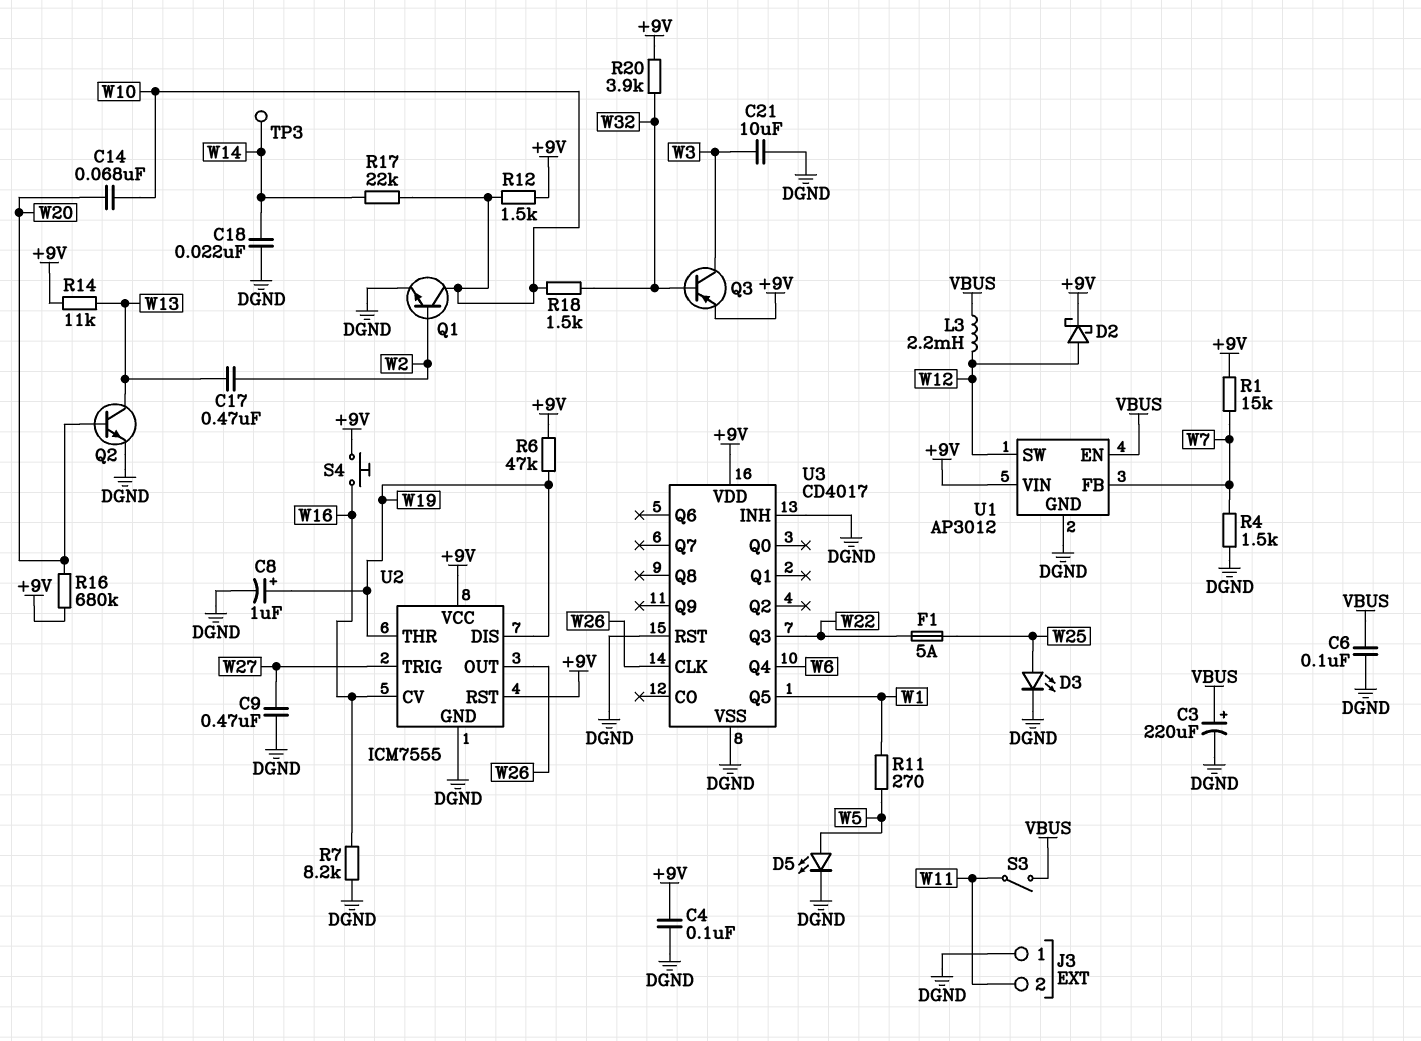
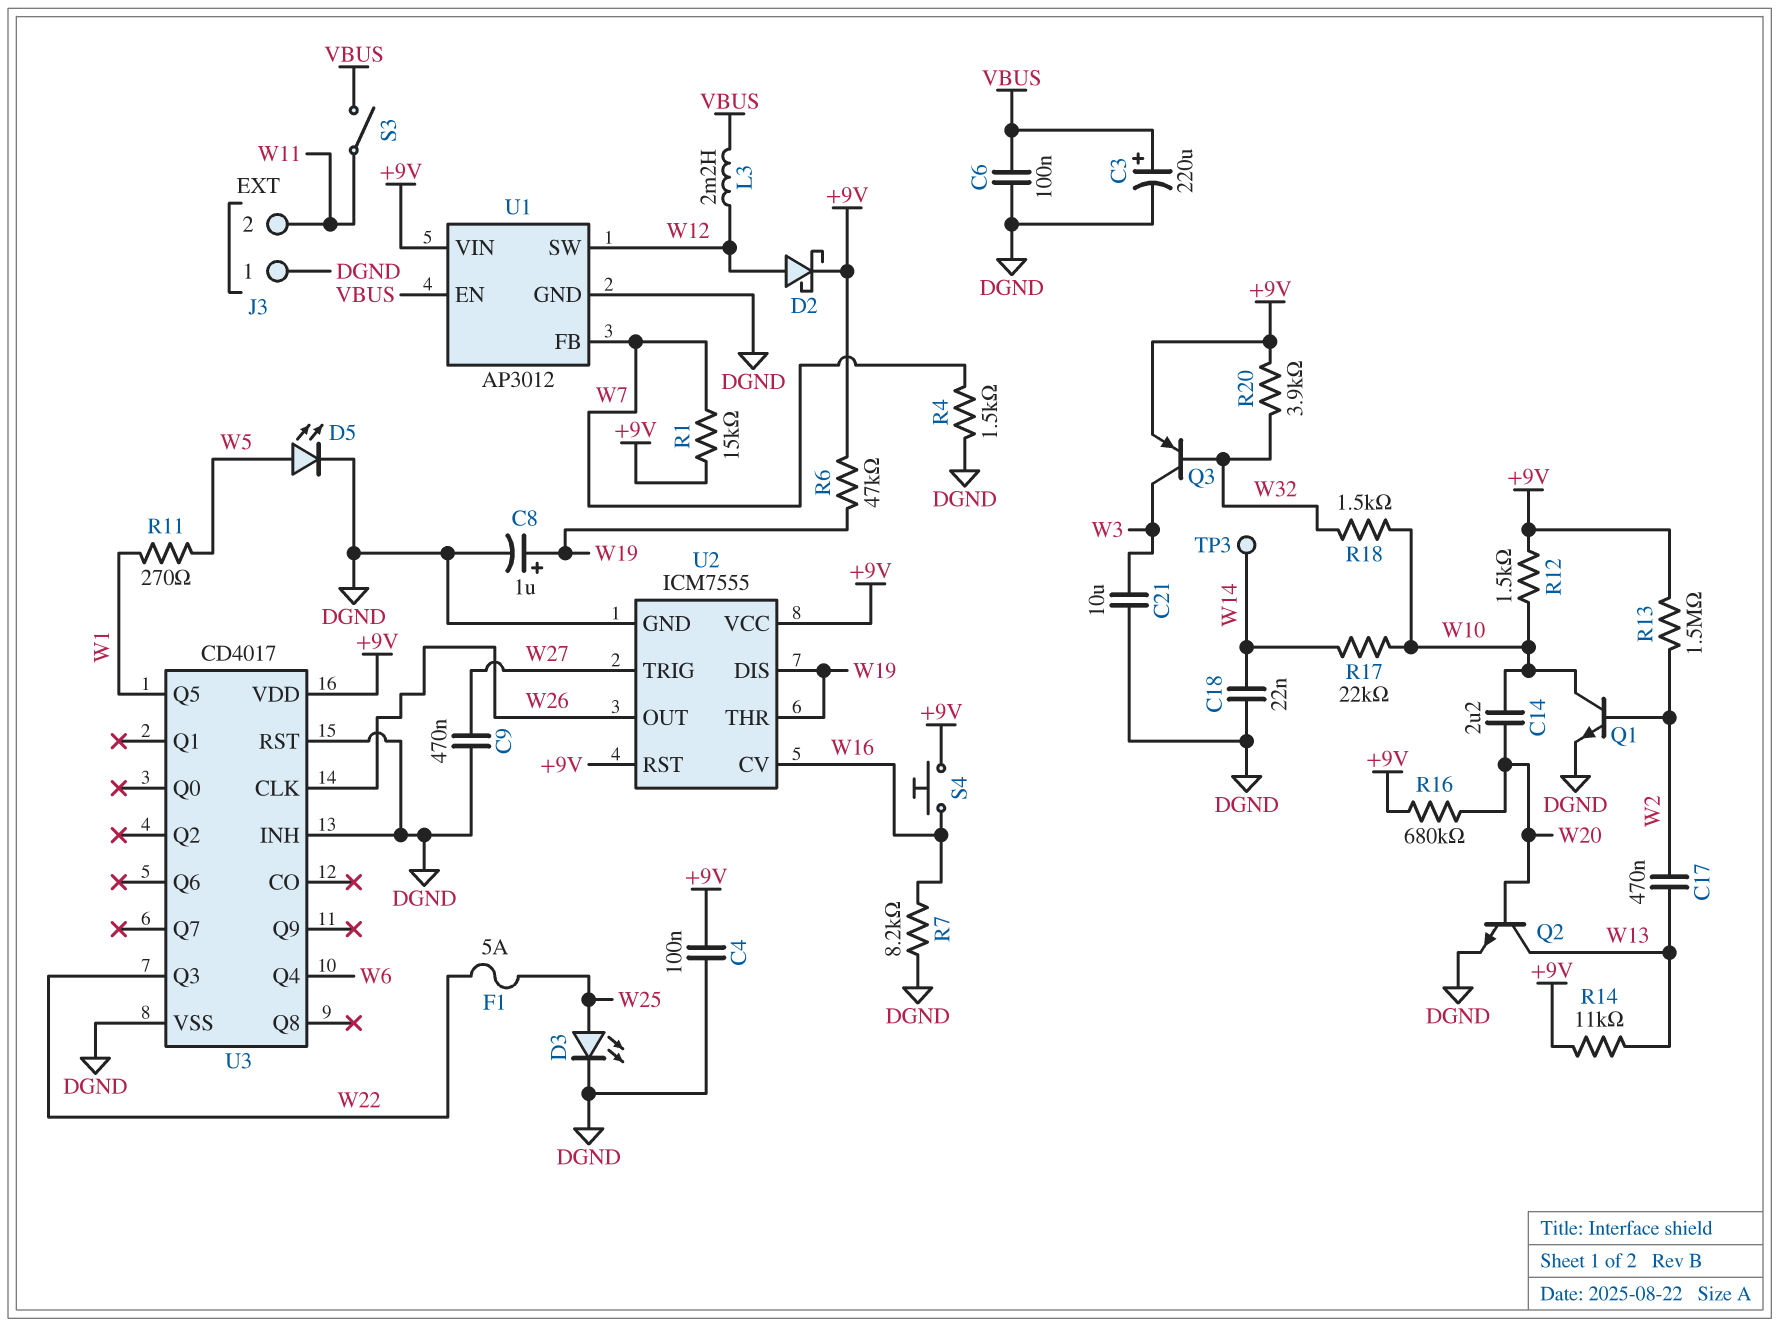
C14: 68nF (W10, W20) -> 2.2uF (W10, W20)
R13: none -> 1.5M (+9V, W2)

